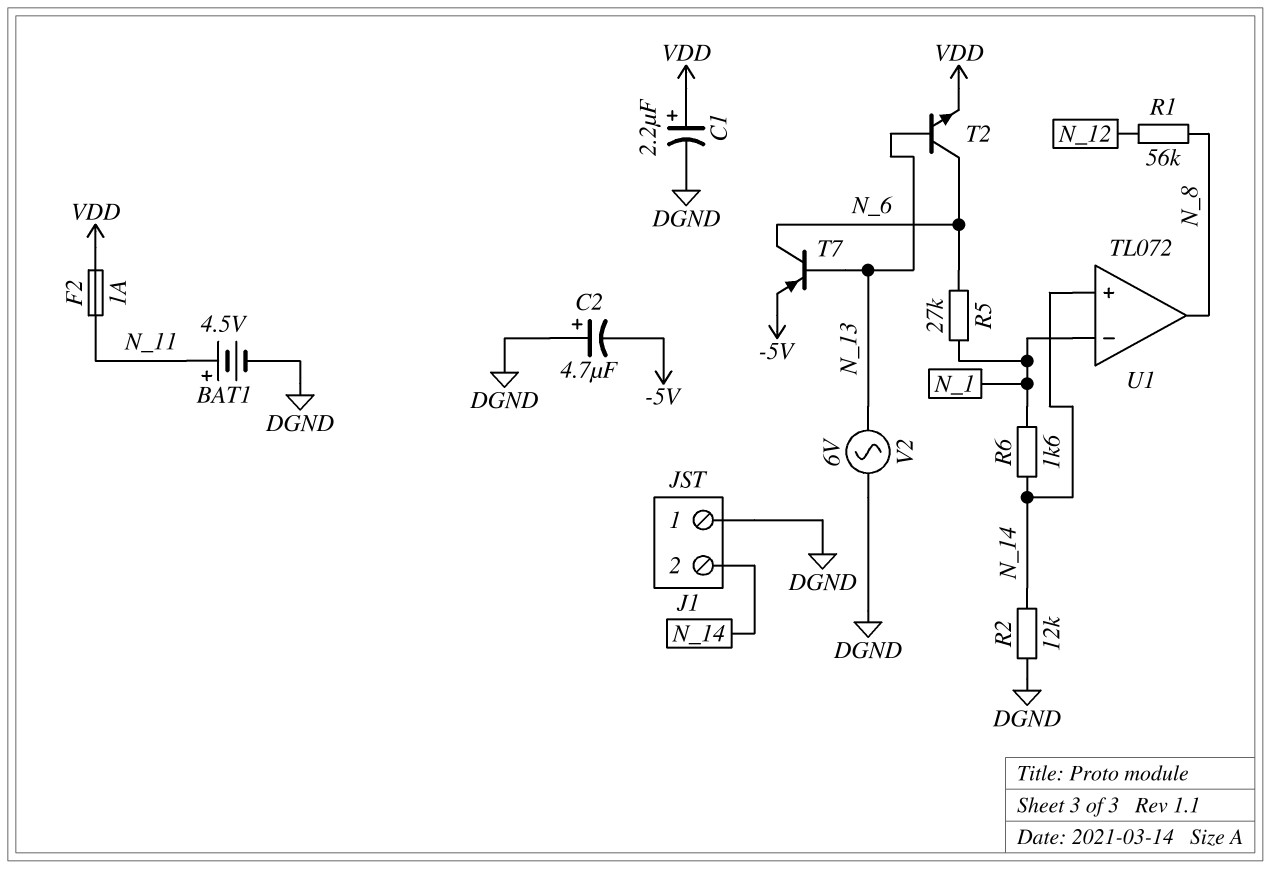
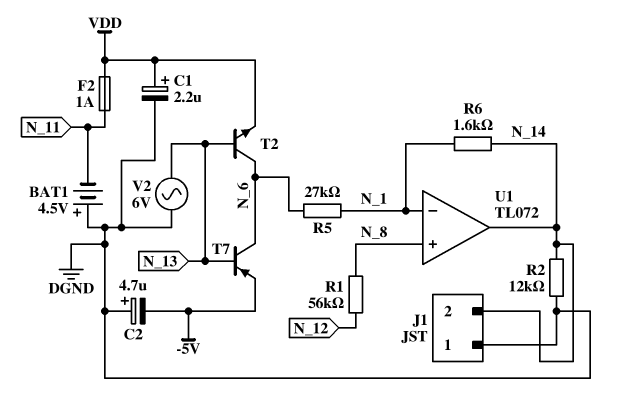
BAT1: 4.5V (plus N_11, minus DGND) -> 4.5V (plus DGND, minus N_11)
U1 pin in+: N_14 -> N_8
U1 pin out: N_8 -> N_14

